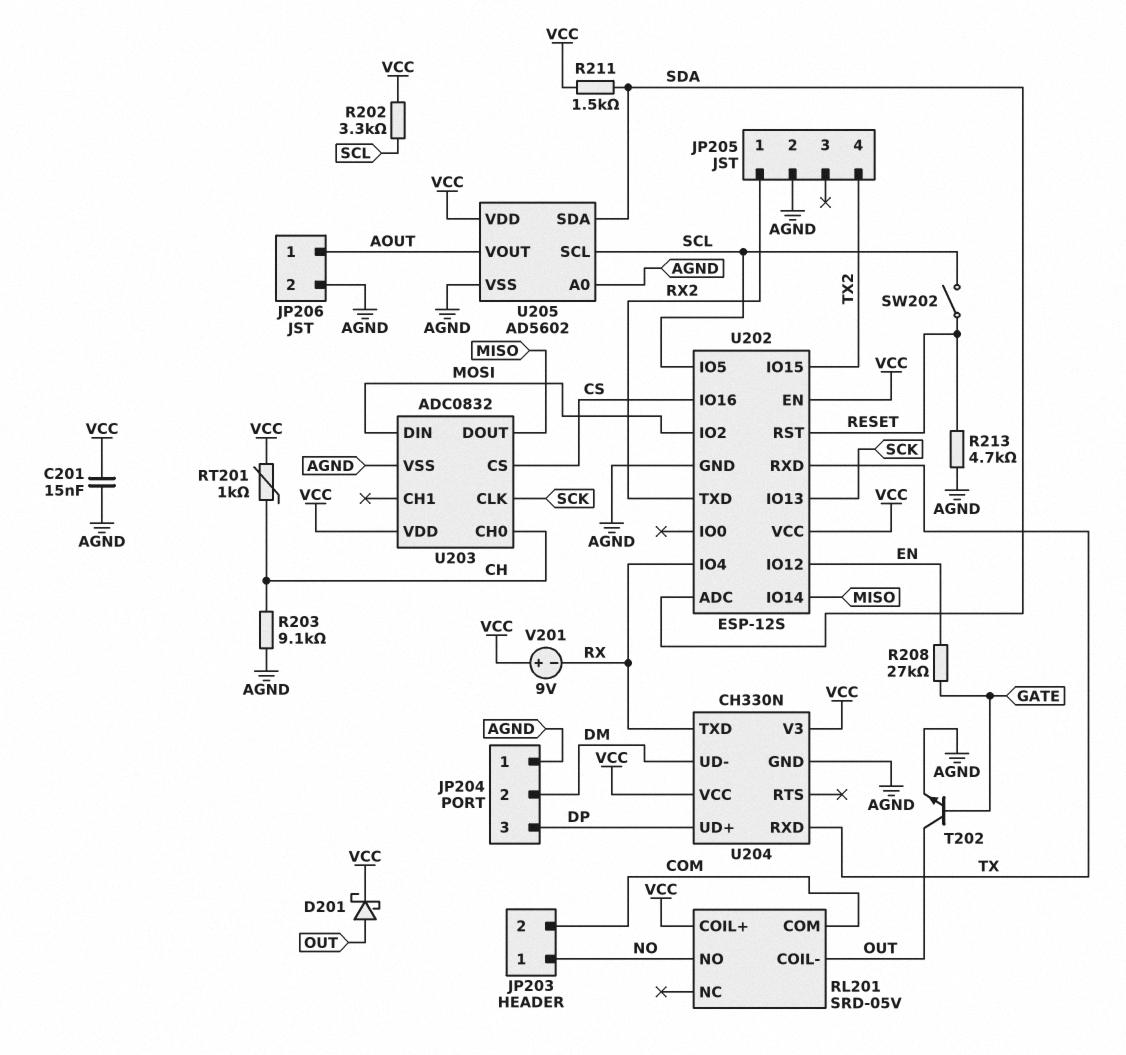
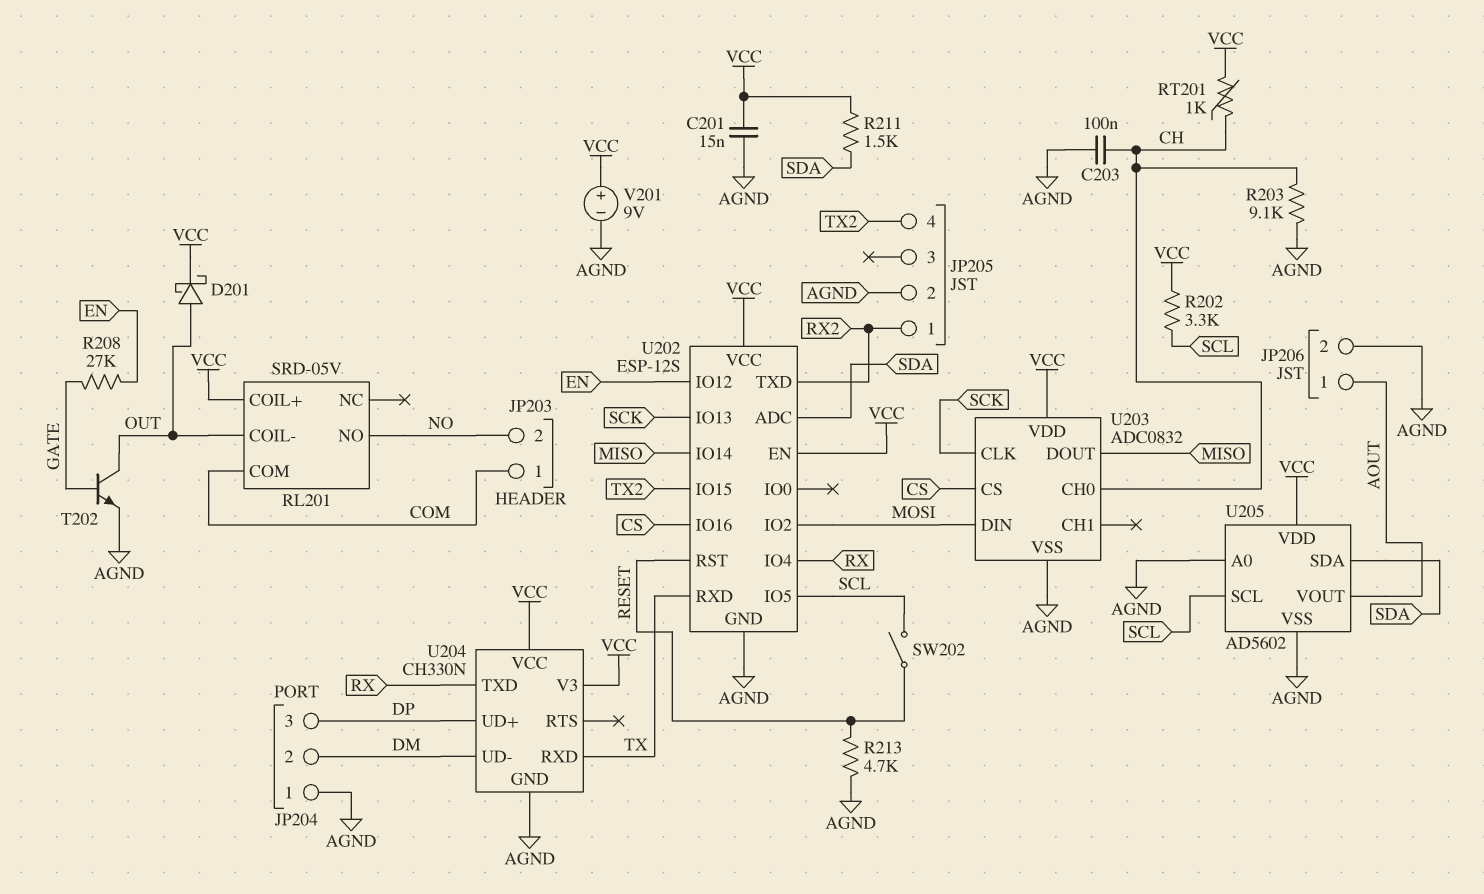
C203: none -> 100nF (AGND, CH)
JP203 pin 1: NO -> COM
JP203 pin 2: COM -> NO
V201: 9V (plus VCC, minus RX) -> 9V (plus VCC, minus AGND)

